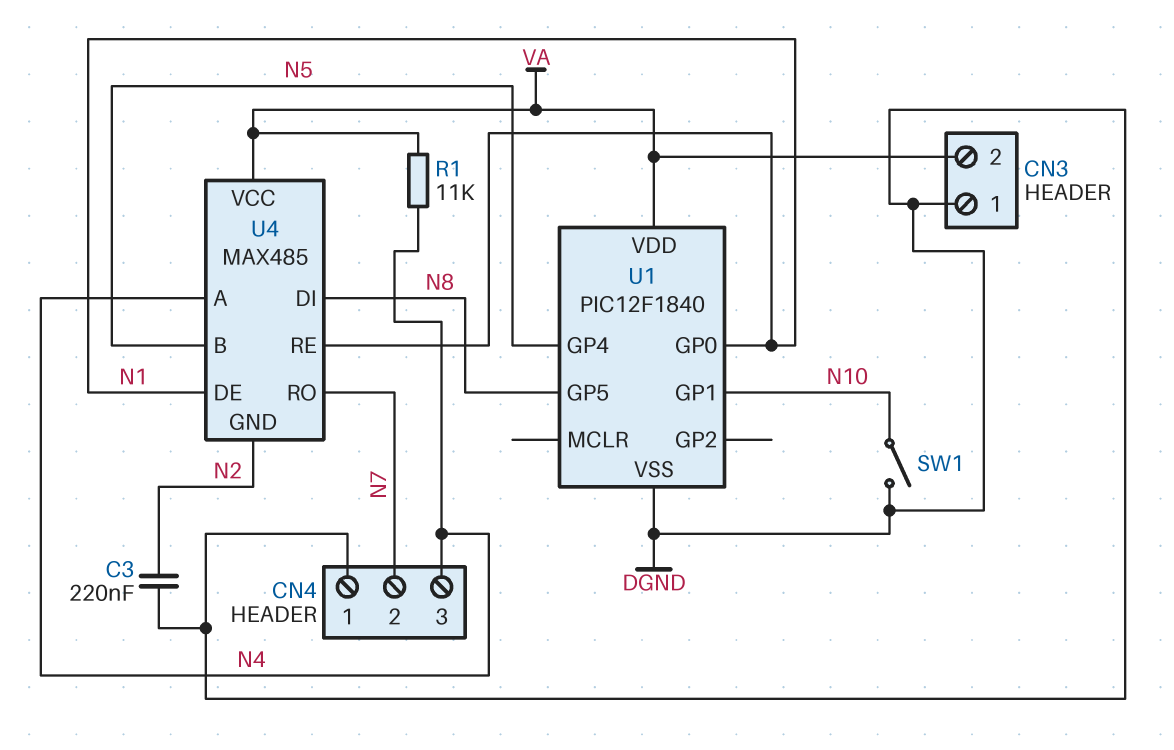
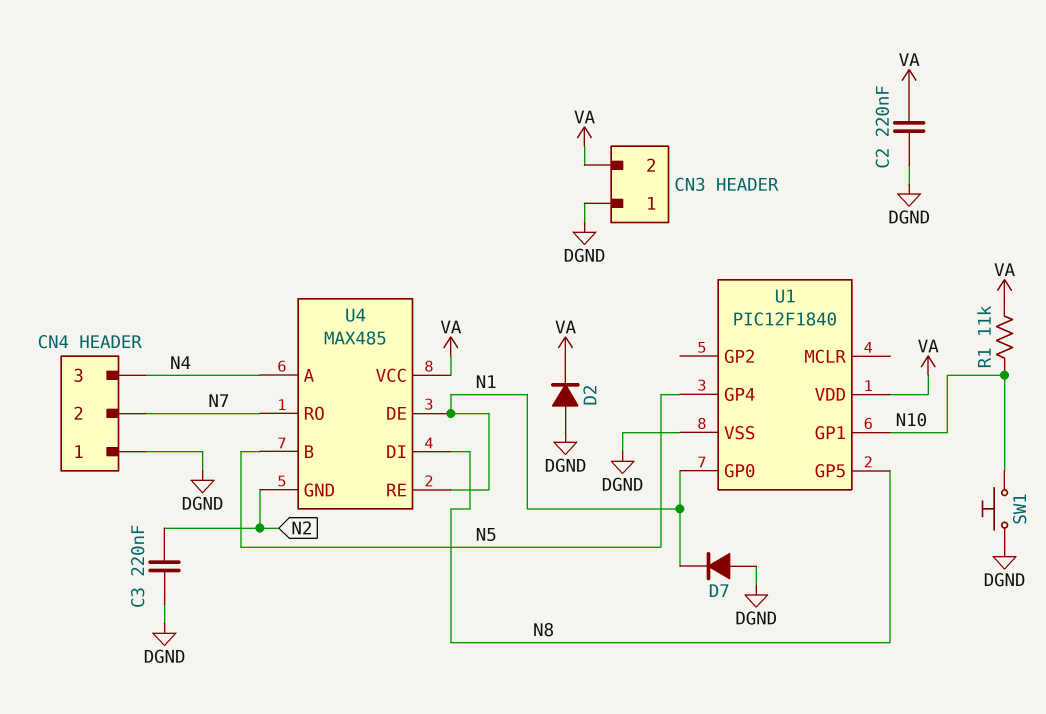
C2: none -> 220nF (DGND, VA)
D2: none -> diode (A DGND, K VA)
D7: none -> diode (A DGND, K N1)
R1: 11k (N4, VA) -> 11k (N10, VA)
SW1: switch (DGND, N10) -> button (DGND, N10)

